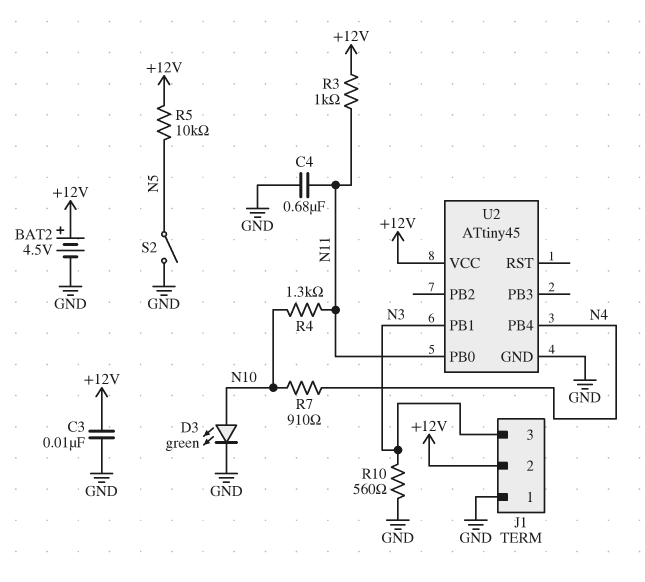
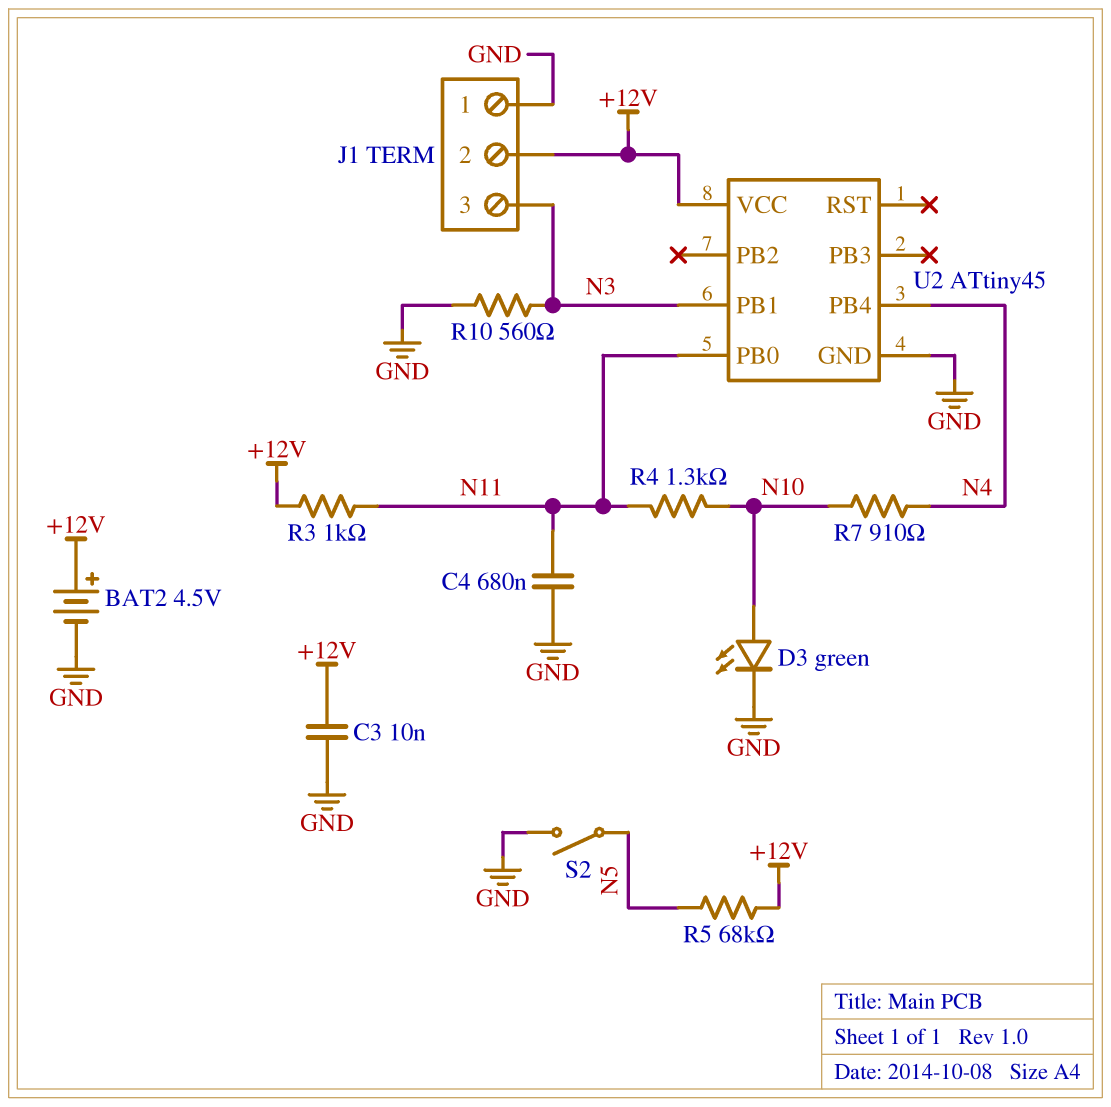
R5: 10k (+12V, N5) -> 68k (+12V, N5)

